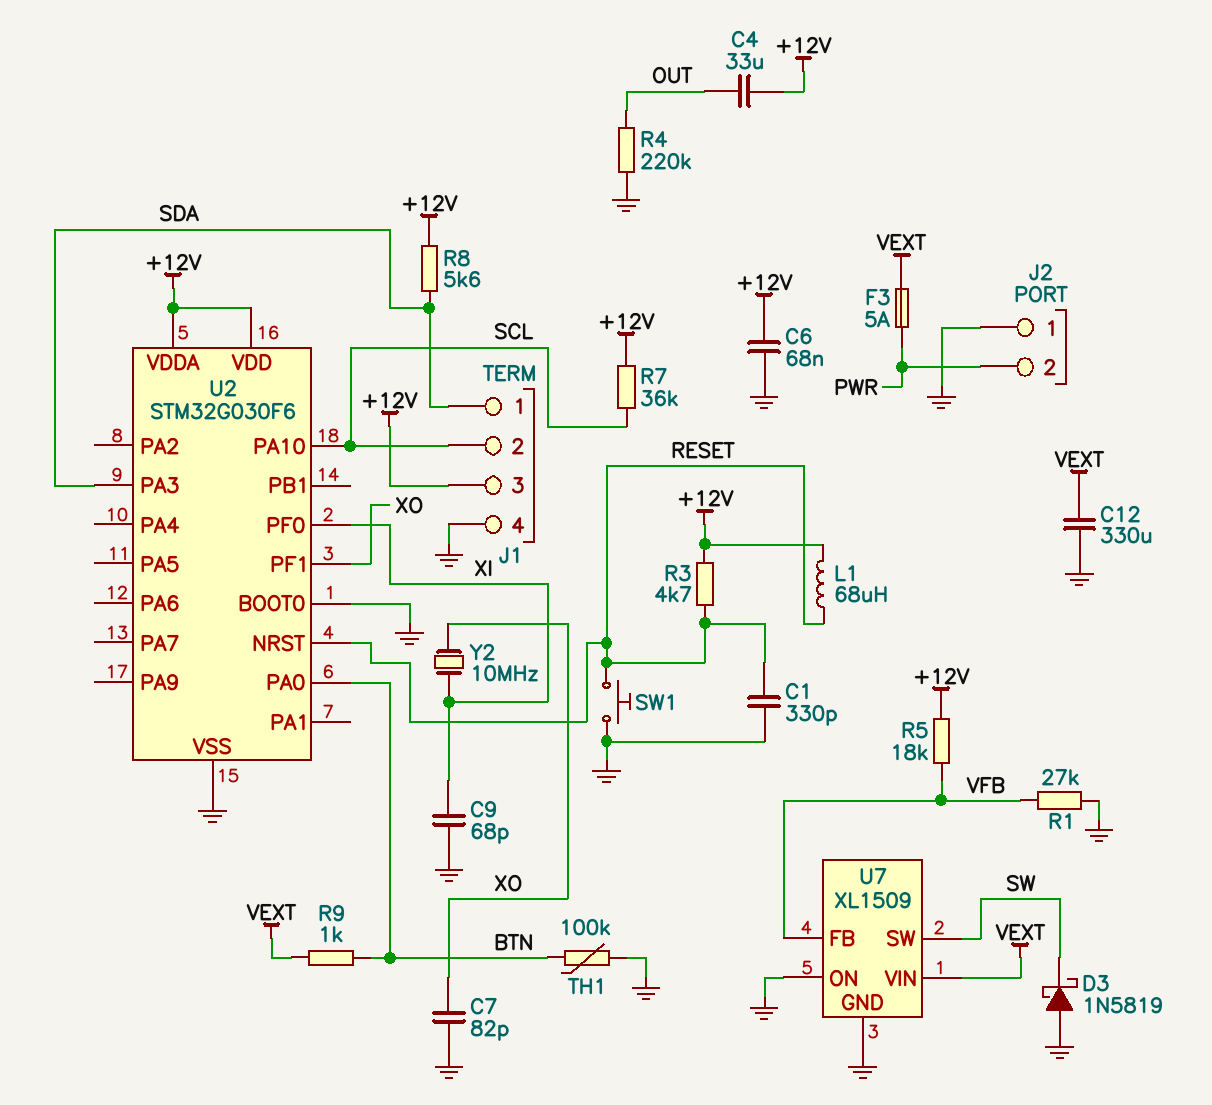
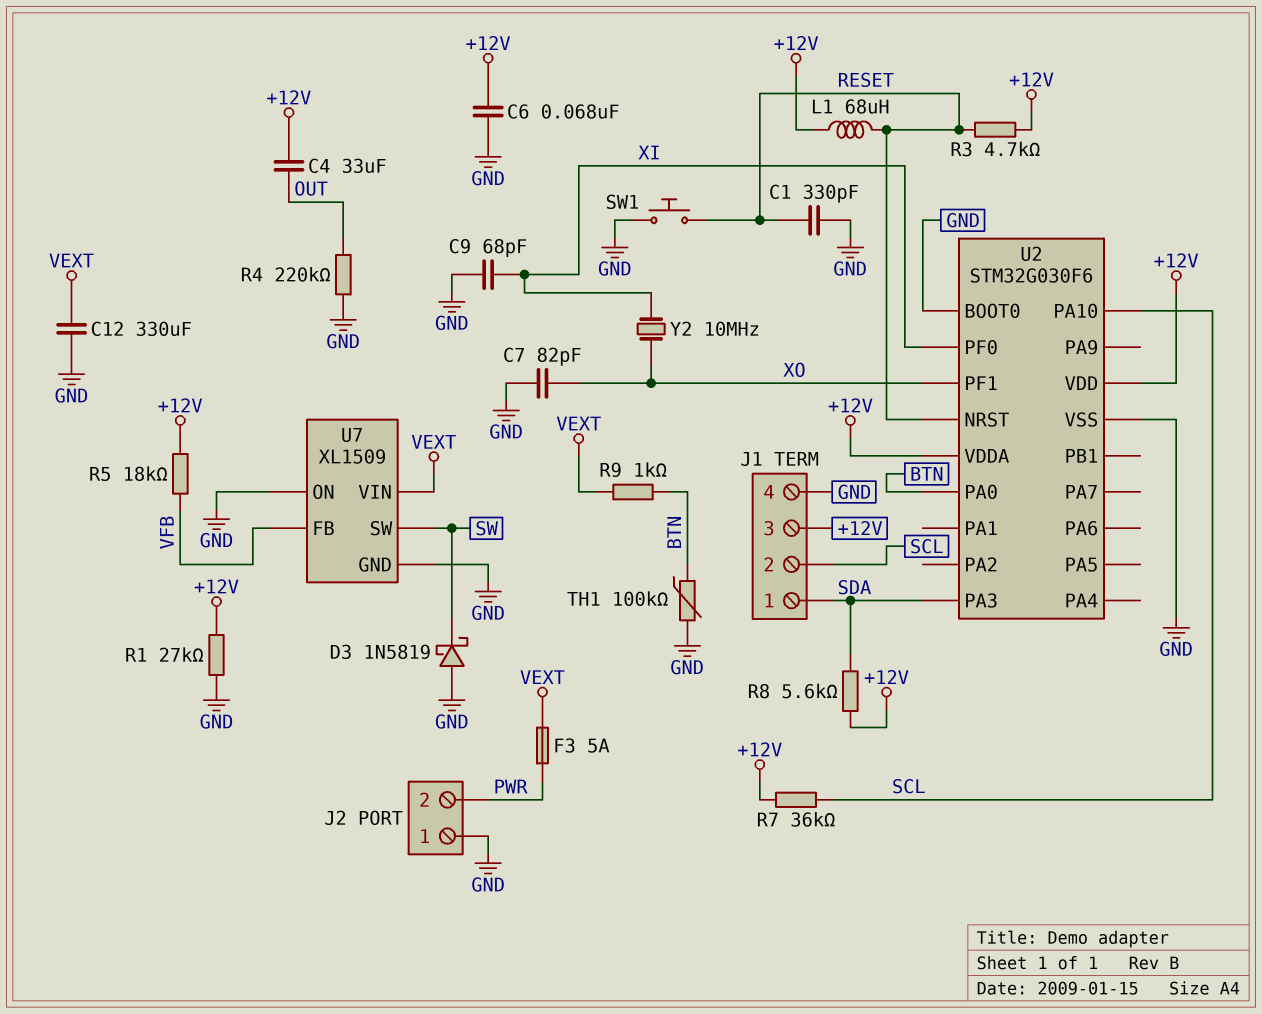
R1: 27k (GND, VFB) -> 27k (+12V, GND)

